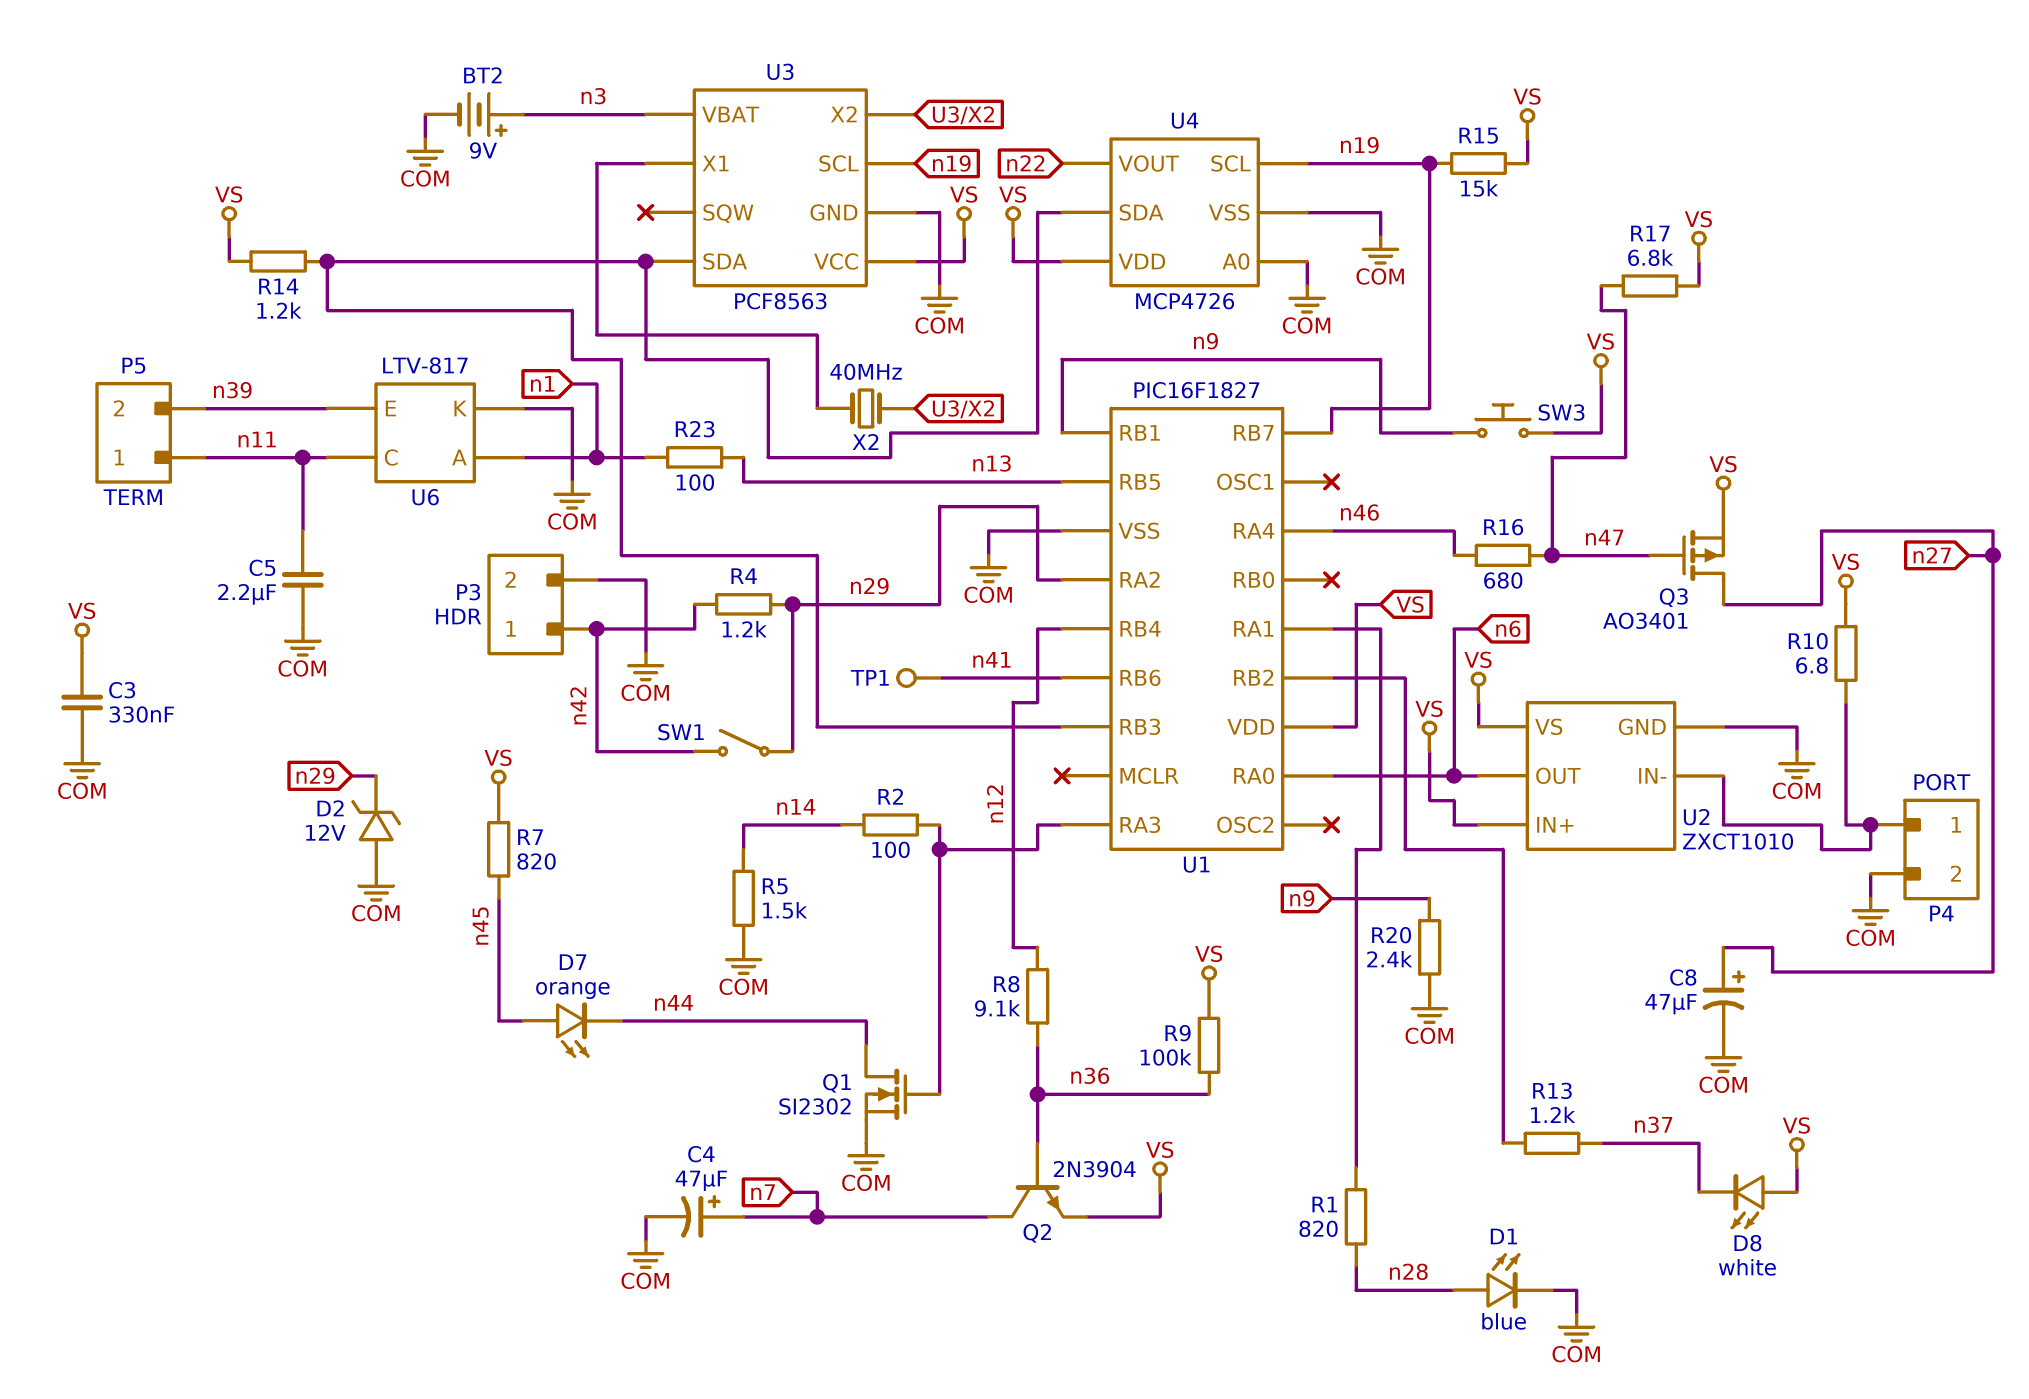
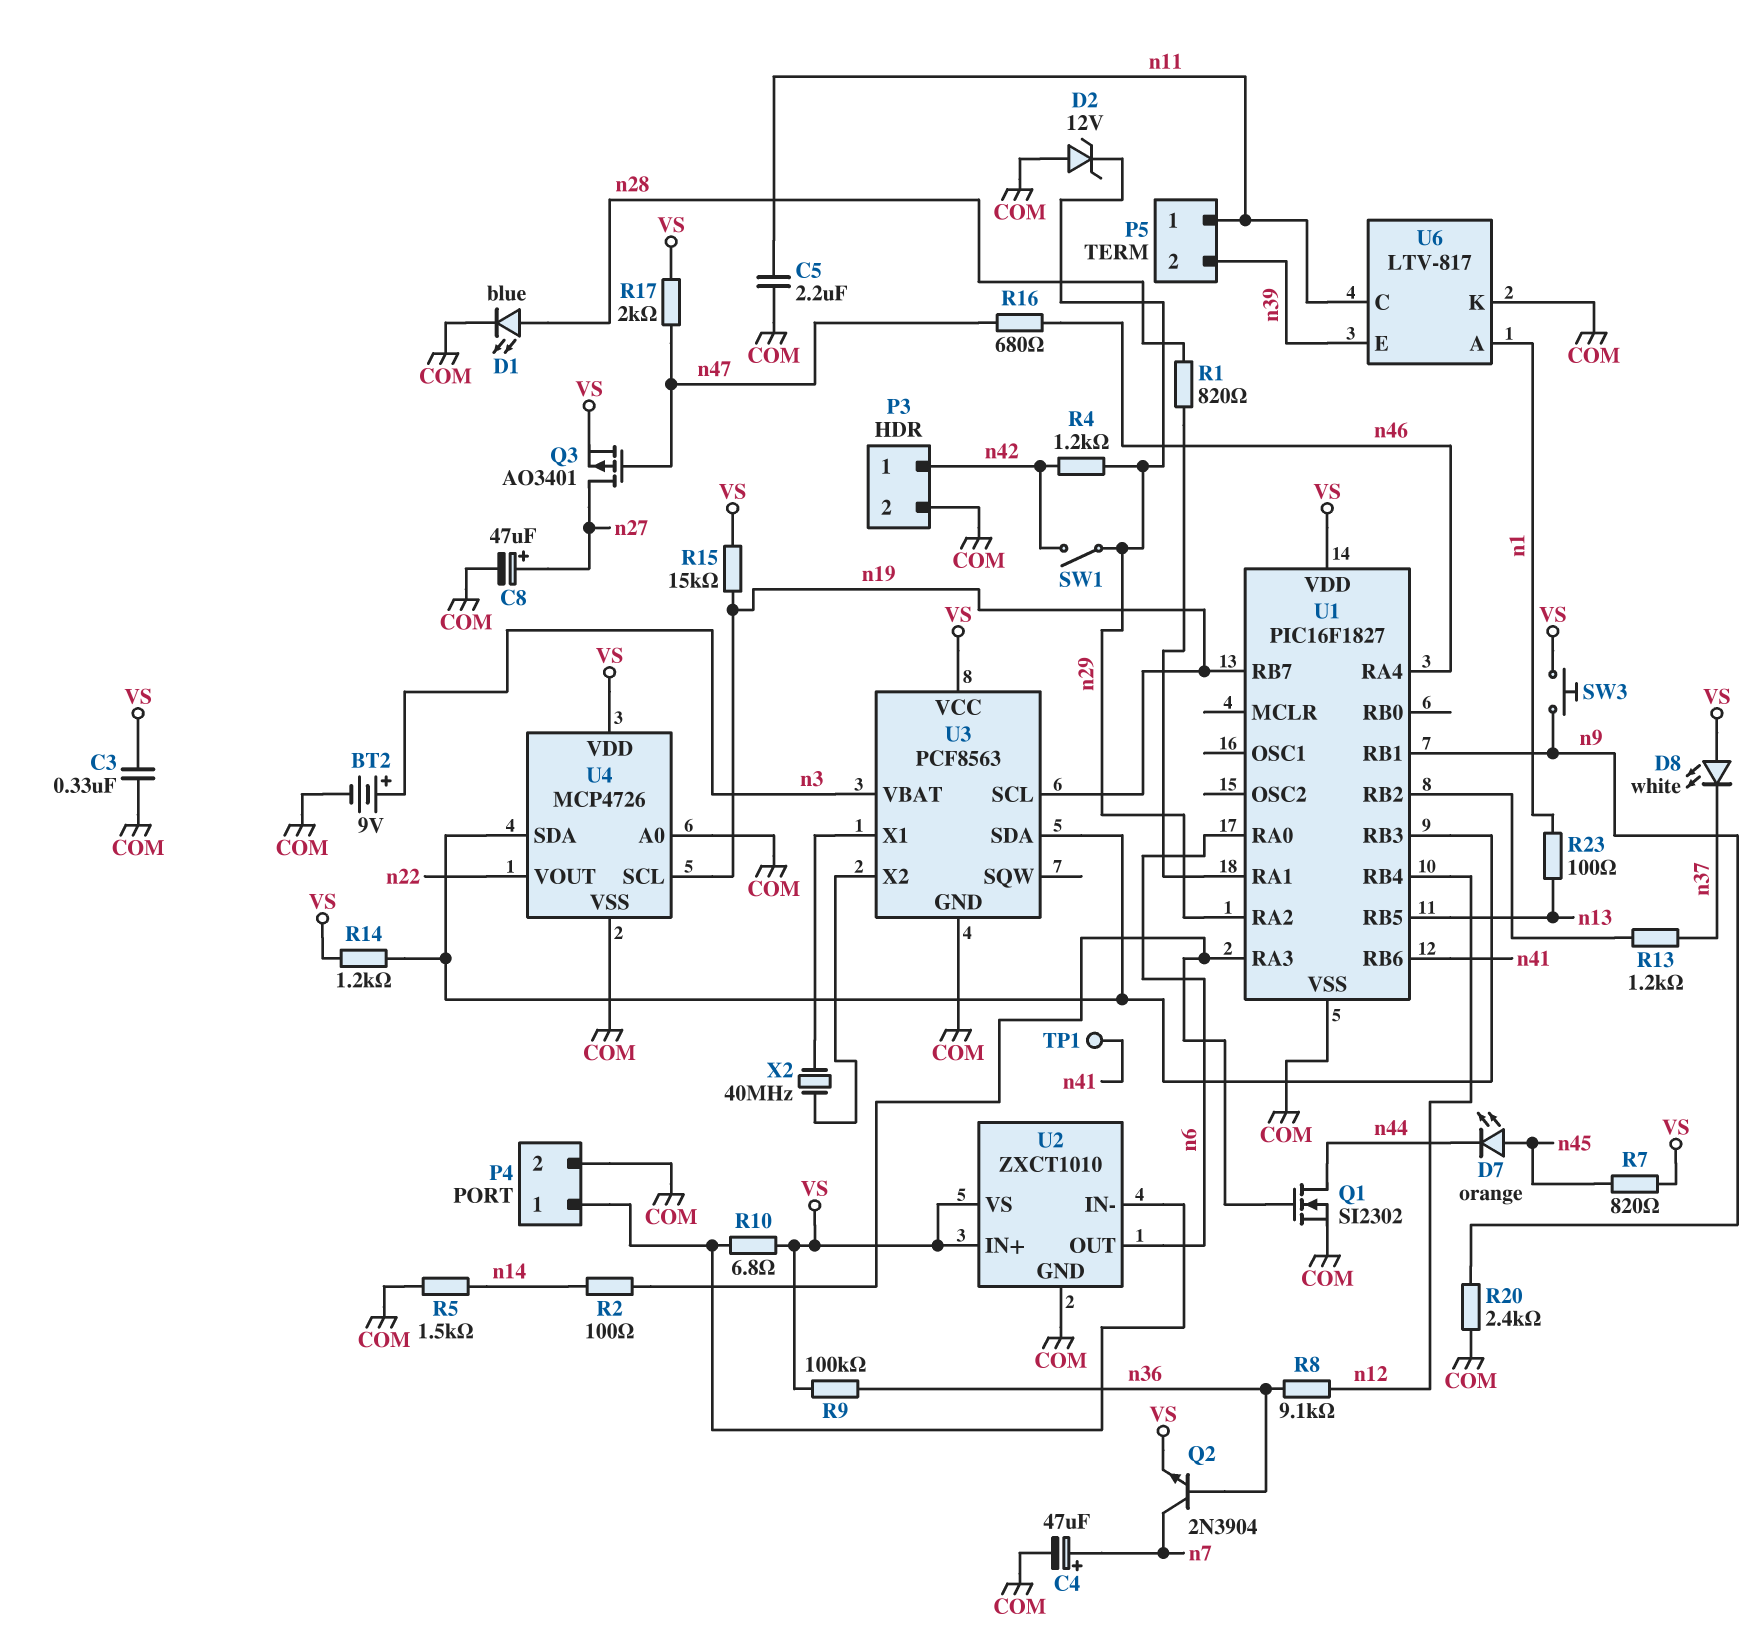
R17: 6.8k (VS, n47) -> 2k (VS, n47)

